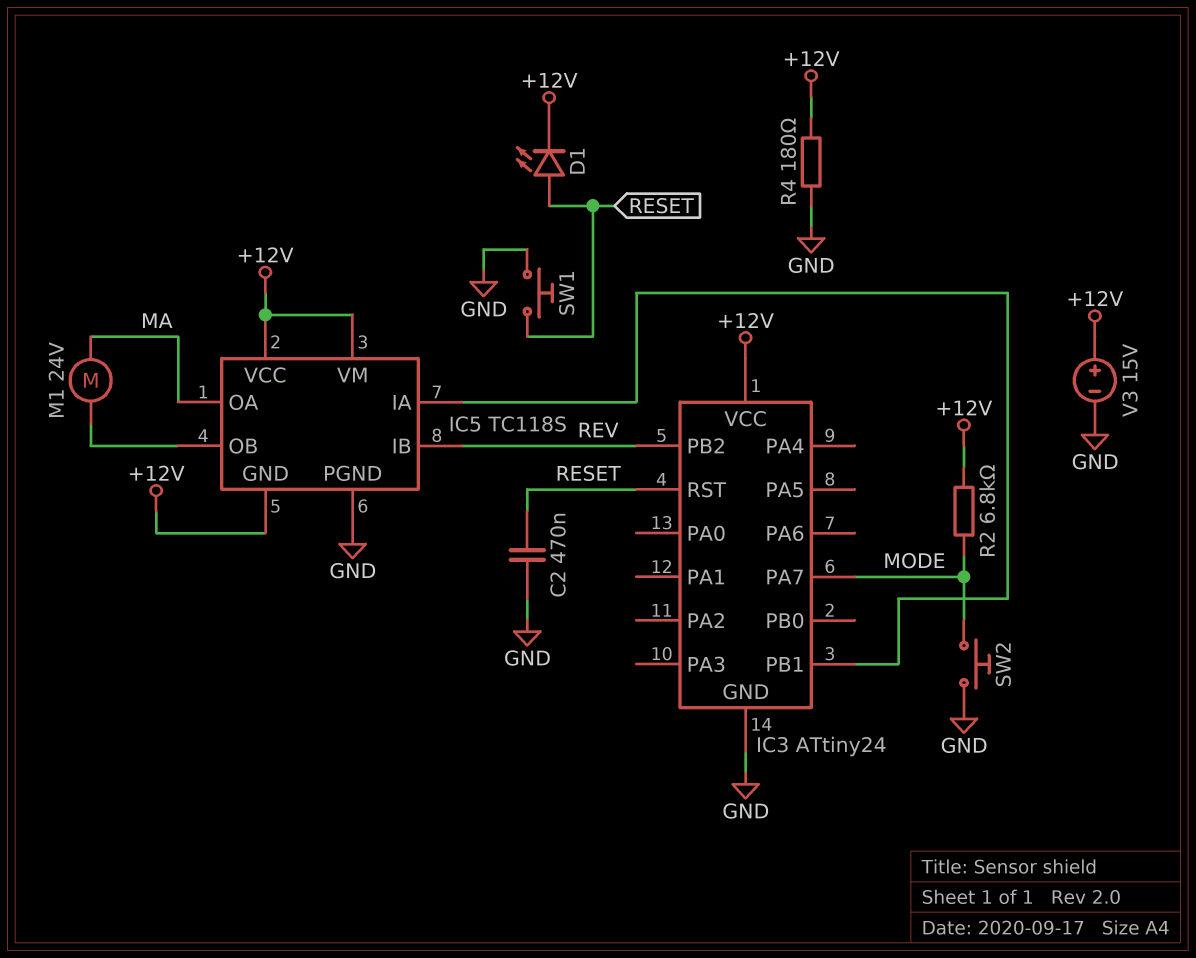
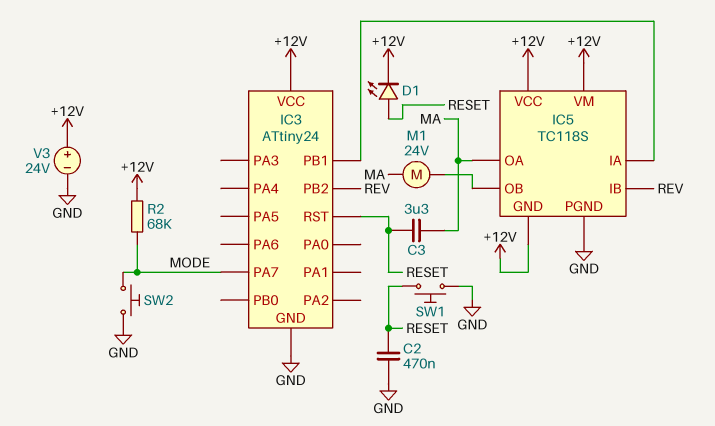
C3: none -> 3.3uF (MA, RESET)
R2: 6.8k (+12V, MODE) -> 68k (+12V, MODE)
R4: 180 (+12V, GND) -> none
V3: 15V (plus +12V, minus GND) -> 24V (plus +12V, minus GND)

